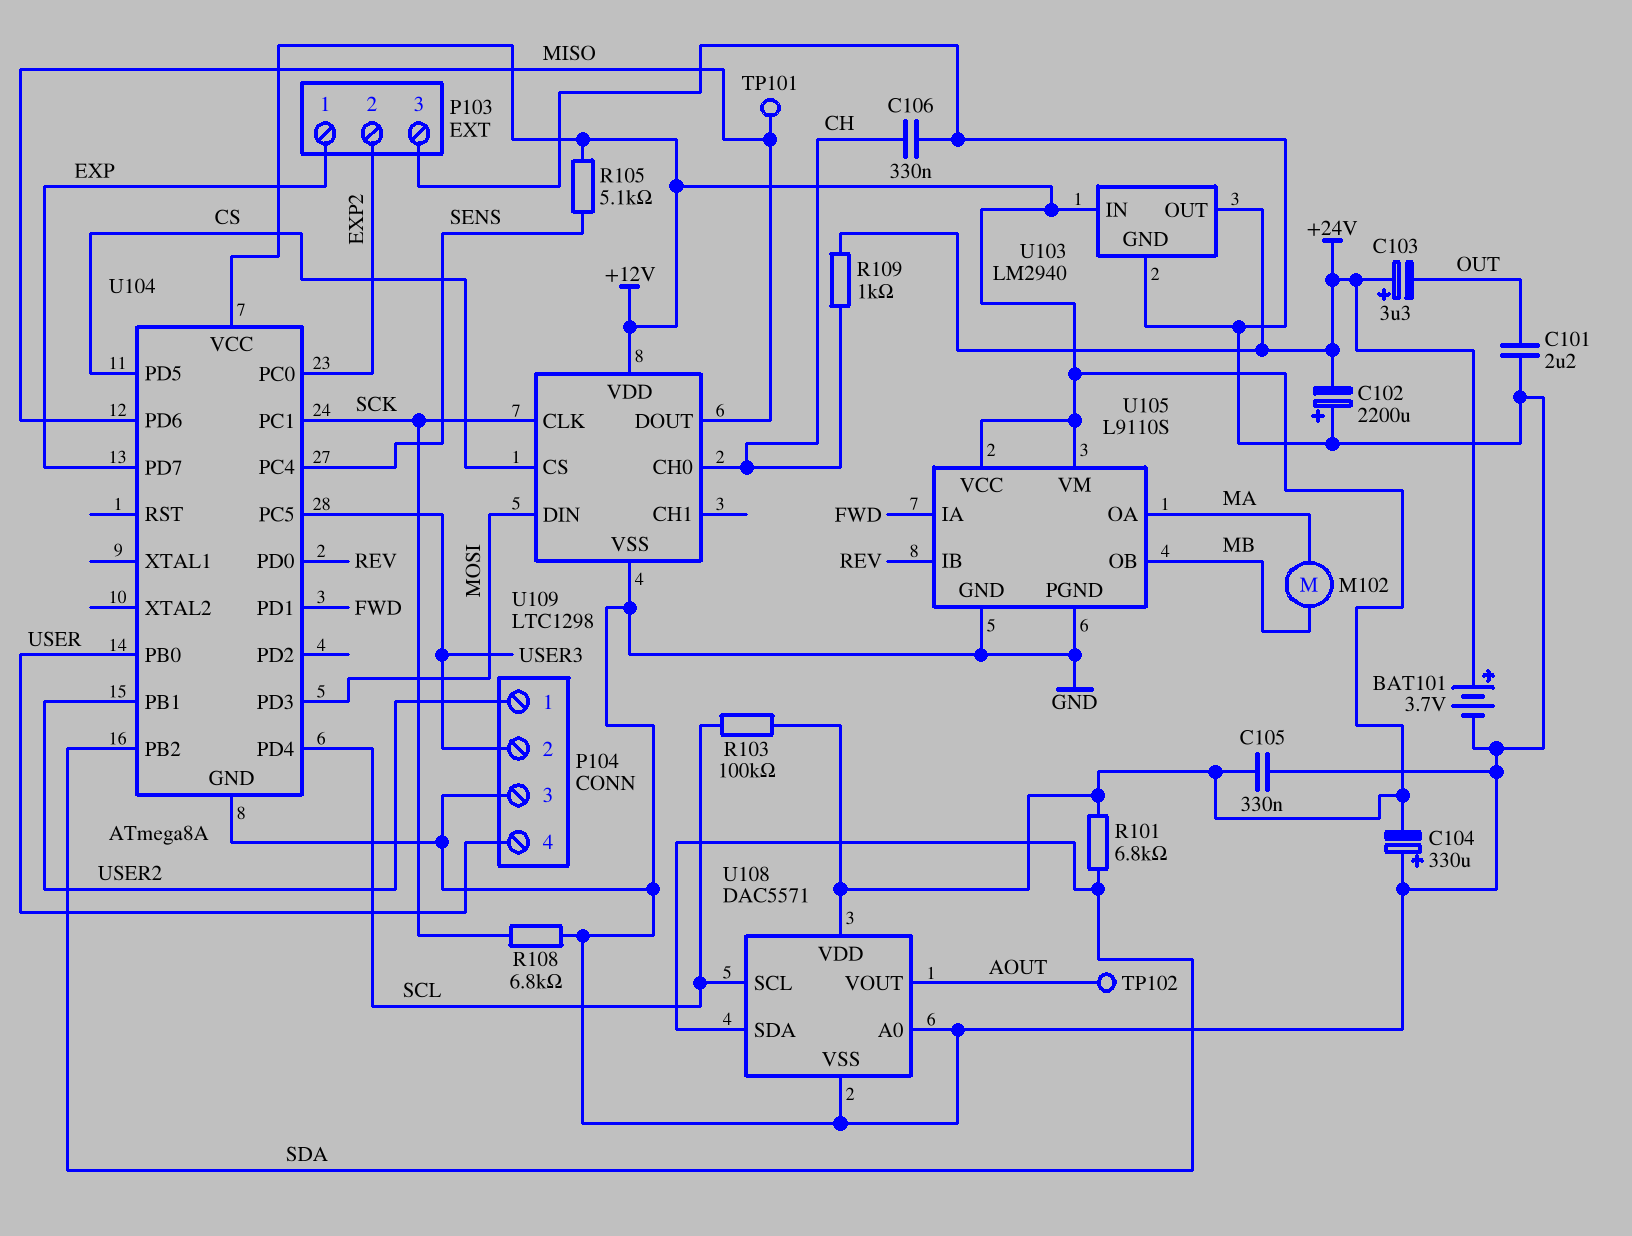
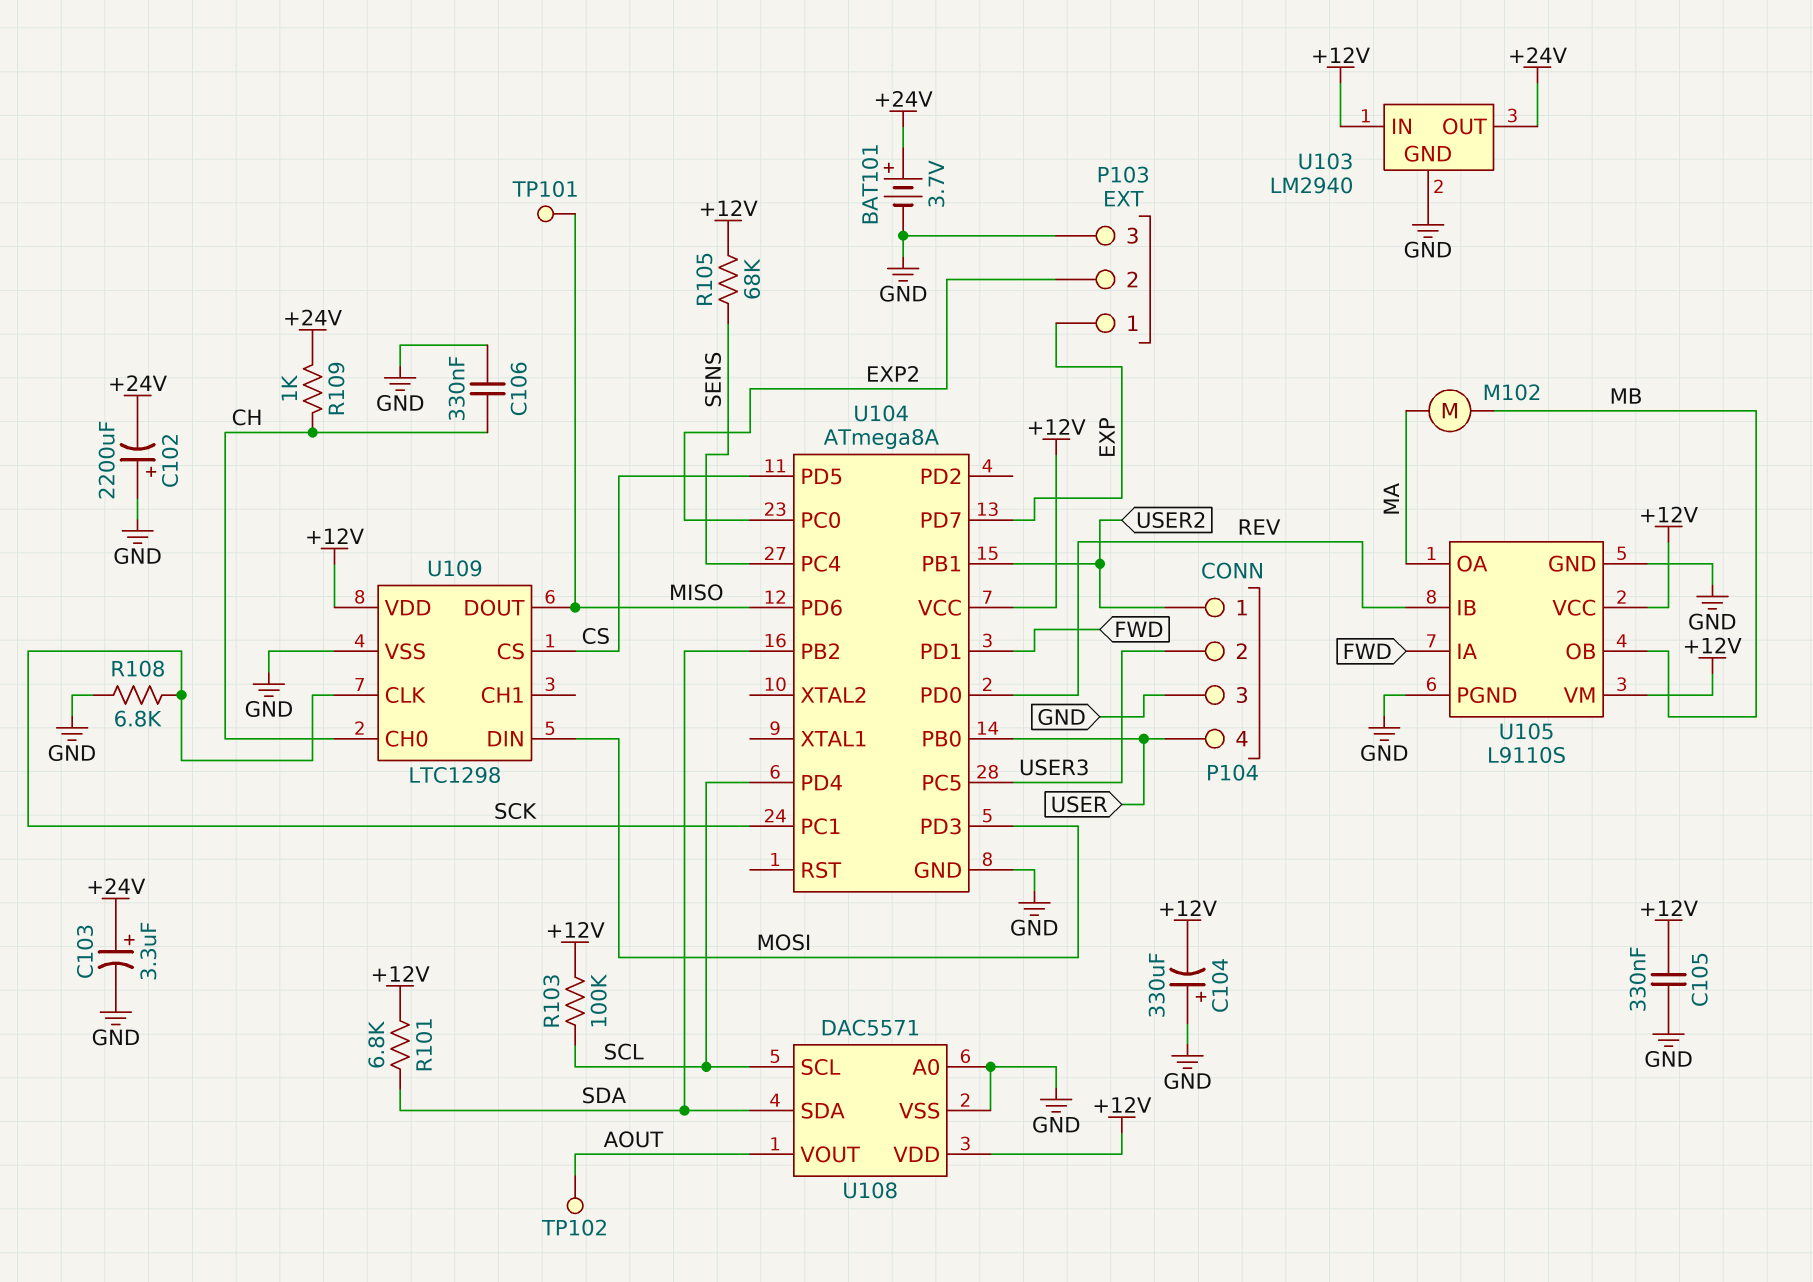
C101: 2.2uF (GND, OUT) -> none
C103: 3.3uF (plus +24V, minus OUT) -> 3.3uF (plus +24V, minus GND)
R105: 5.1k (+12V, SENS) -> 68k (+12V, SENS)

